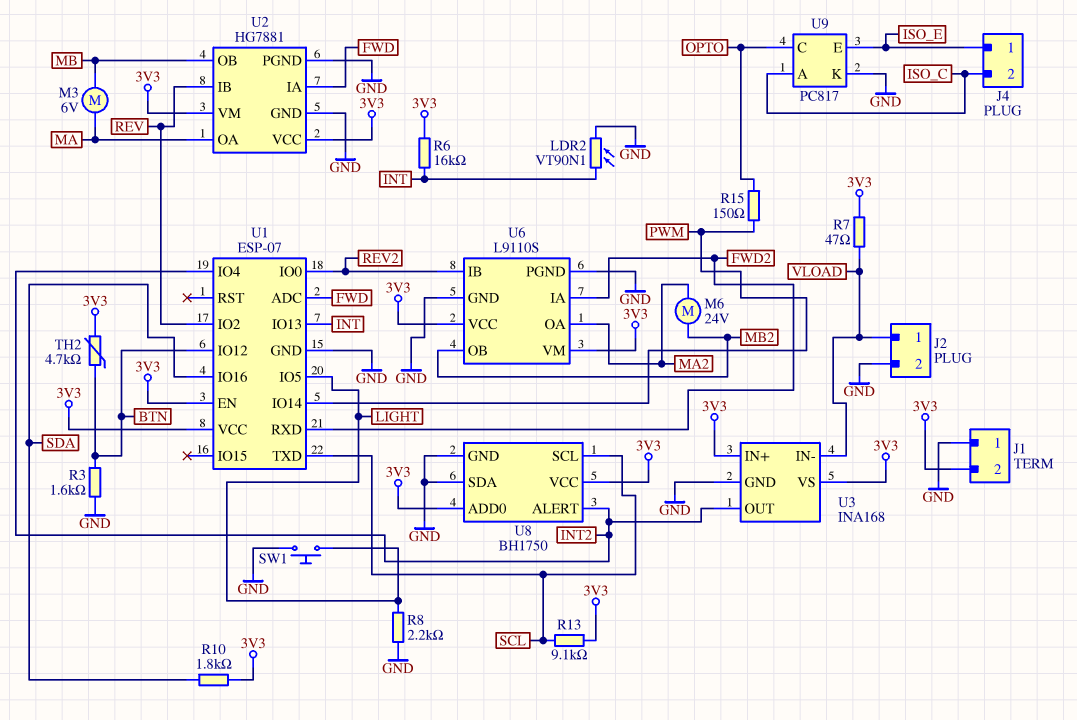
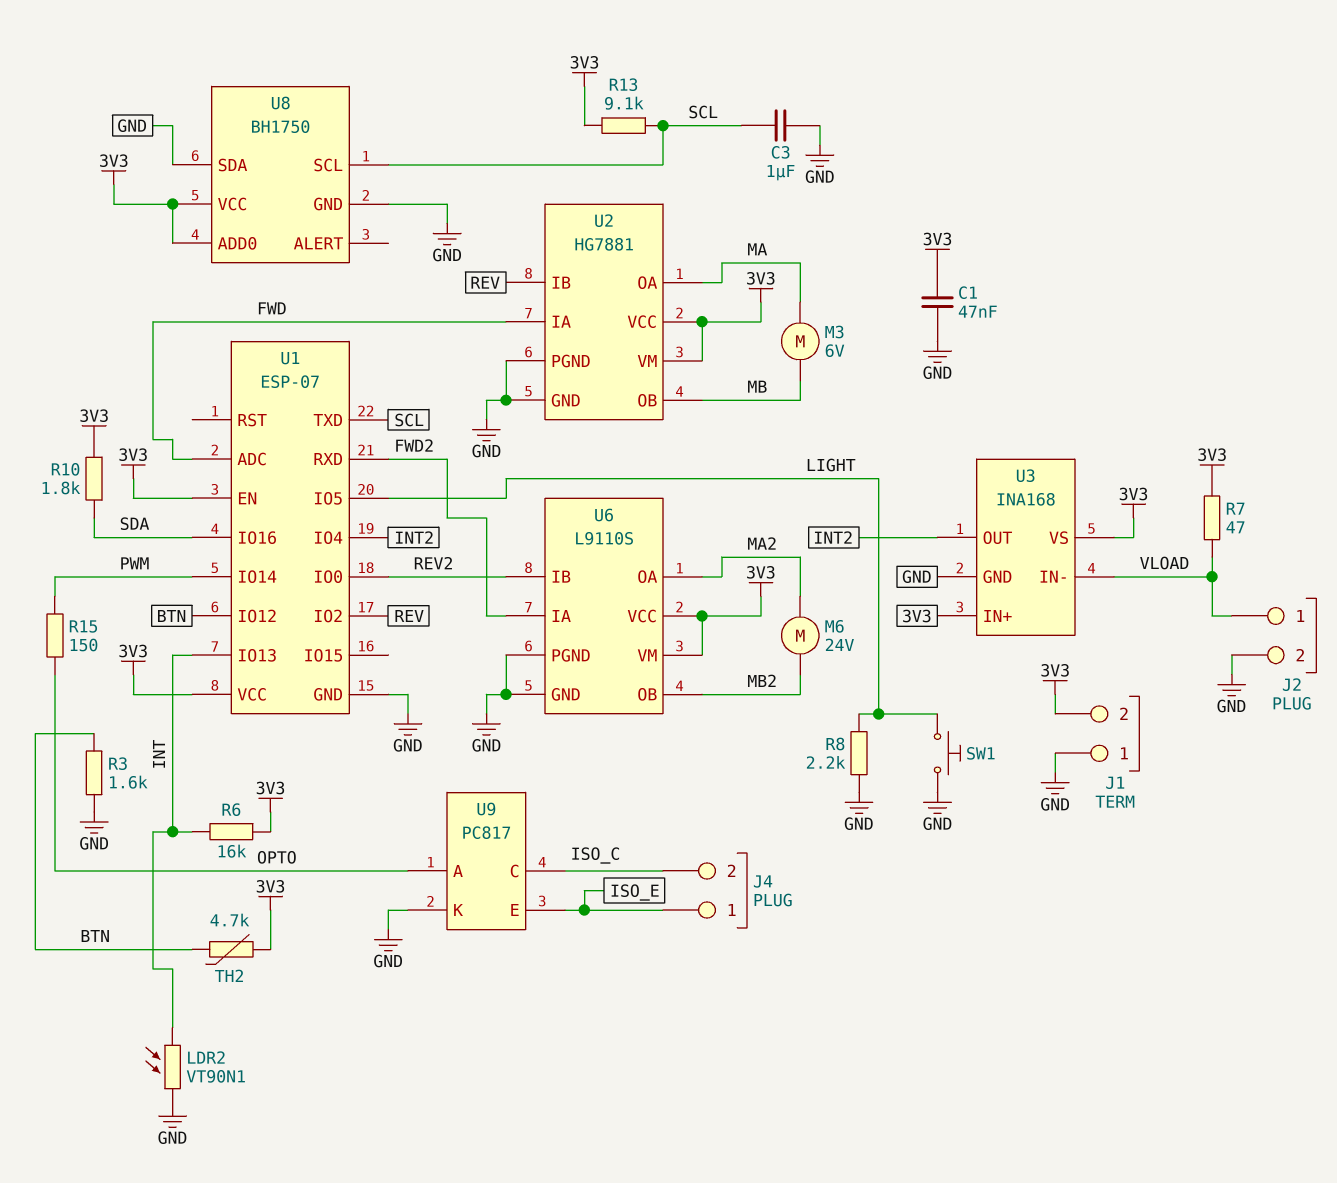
C1: none -> 47nF (3V3, GND)
C3: none -> 1uF (GND, SCL)
U8 pin ALERT: INT2 -> none
U9 pin A: ISO_C -> OPTO
U9 pin C: OPTO -> ISO_C

